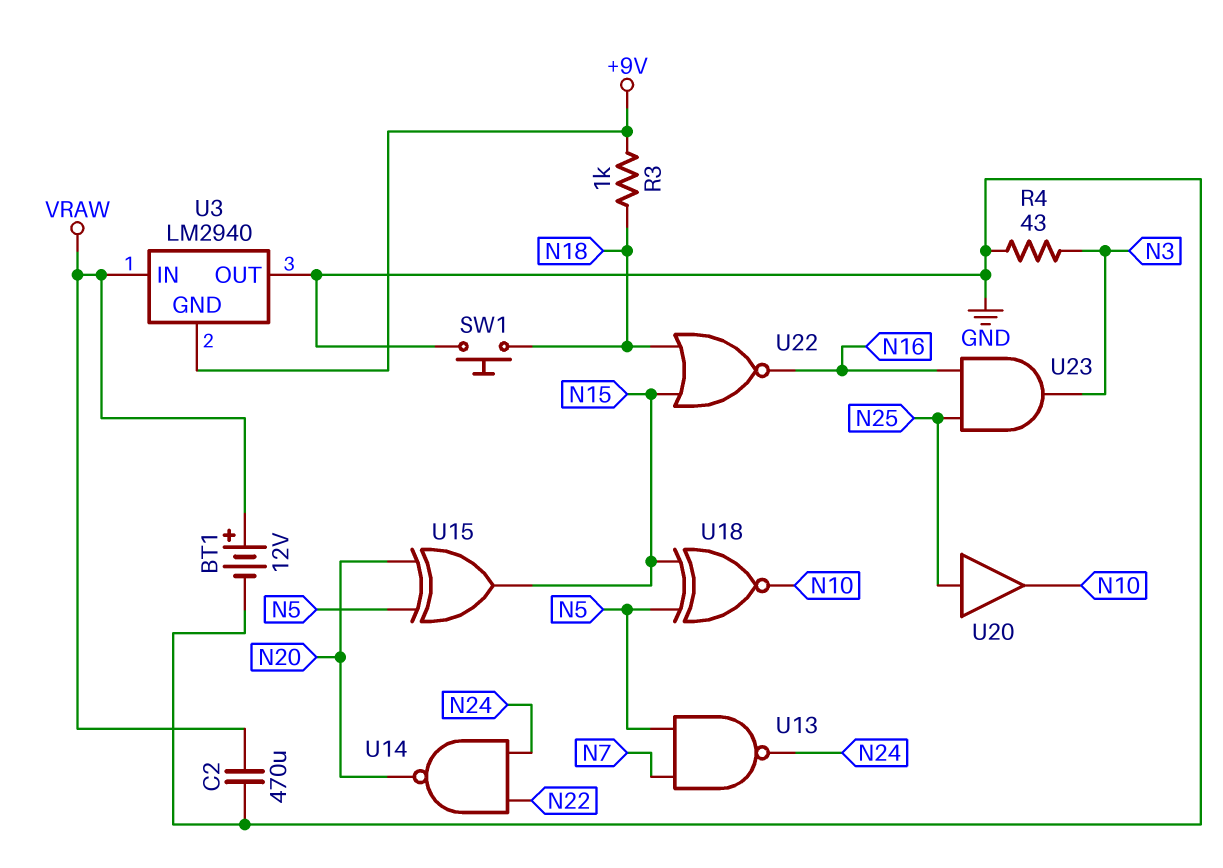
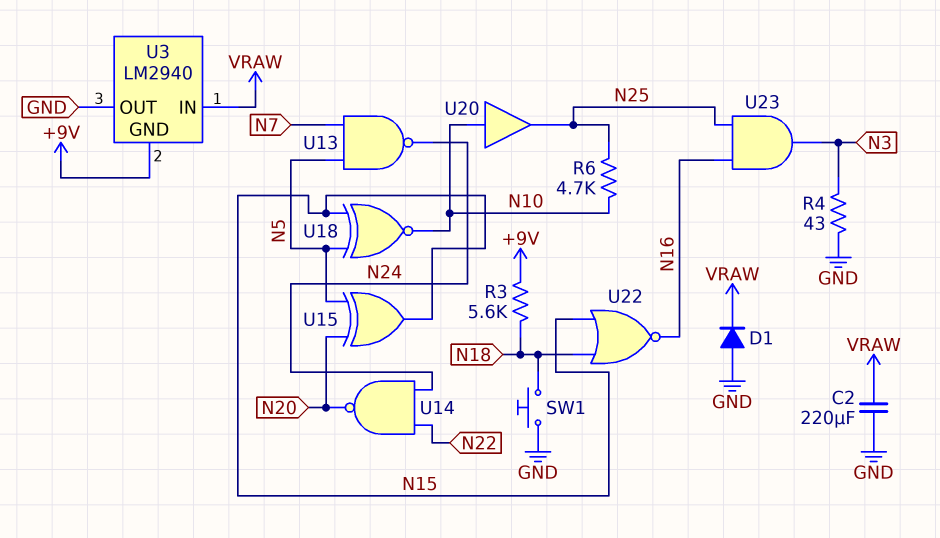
BT1: 12V (plus VRAW, minus GND) -> none
C2: 470uF (GND, VRAW) -> 220uF (GND, VRAW)
D1: none -> diode (A GND, K VRAW)
R3: 1k (+9V, N18) -> 5.6k (+9V, N18)
R6: none -> 4.7k (N10, N25)
U20: buffer (in N25, out N10) -> buffer (in N10, out N25)

